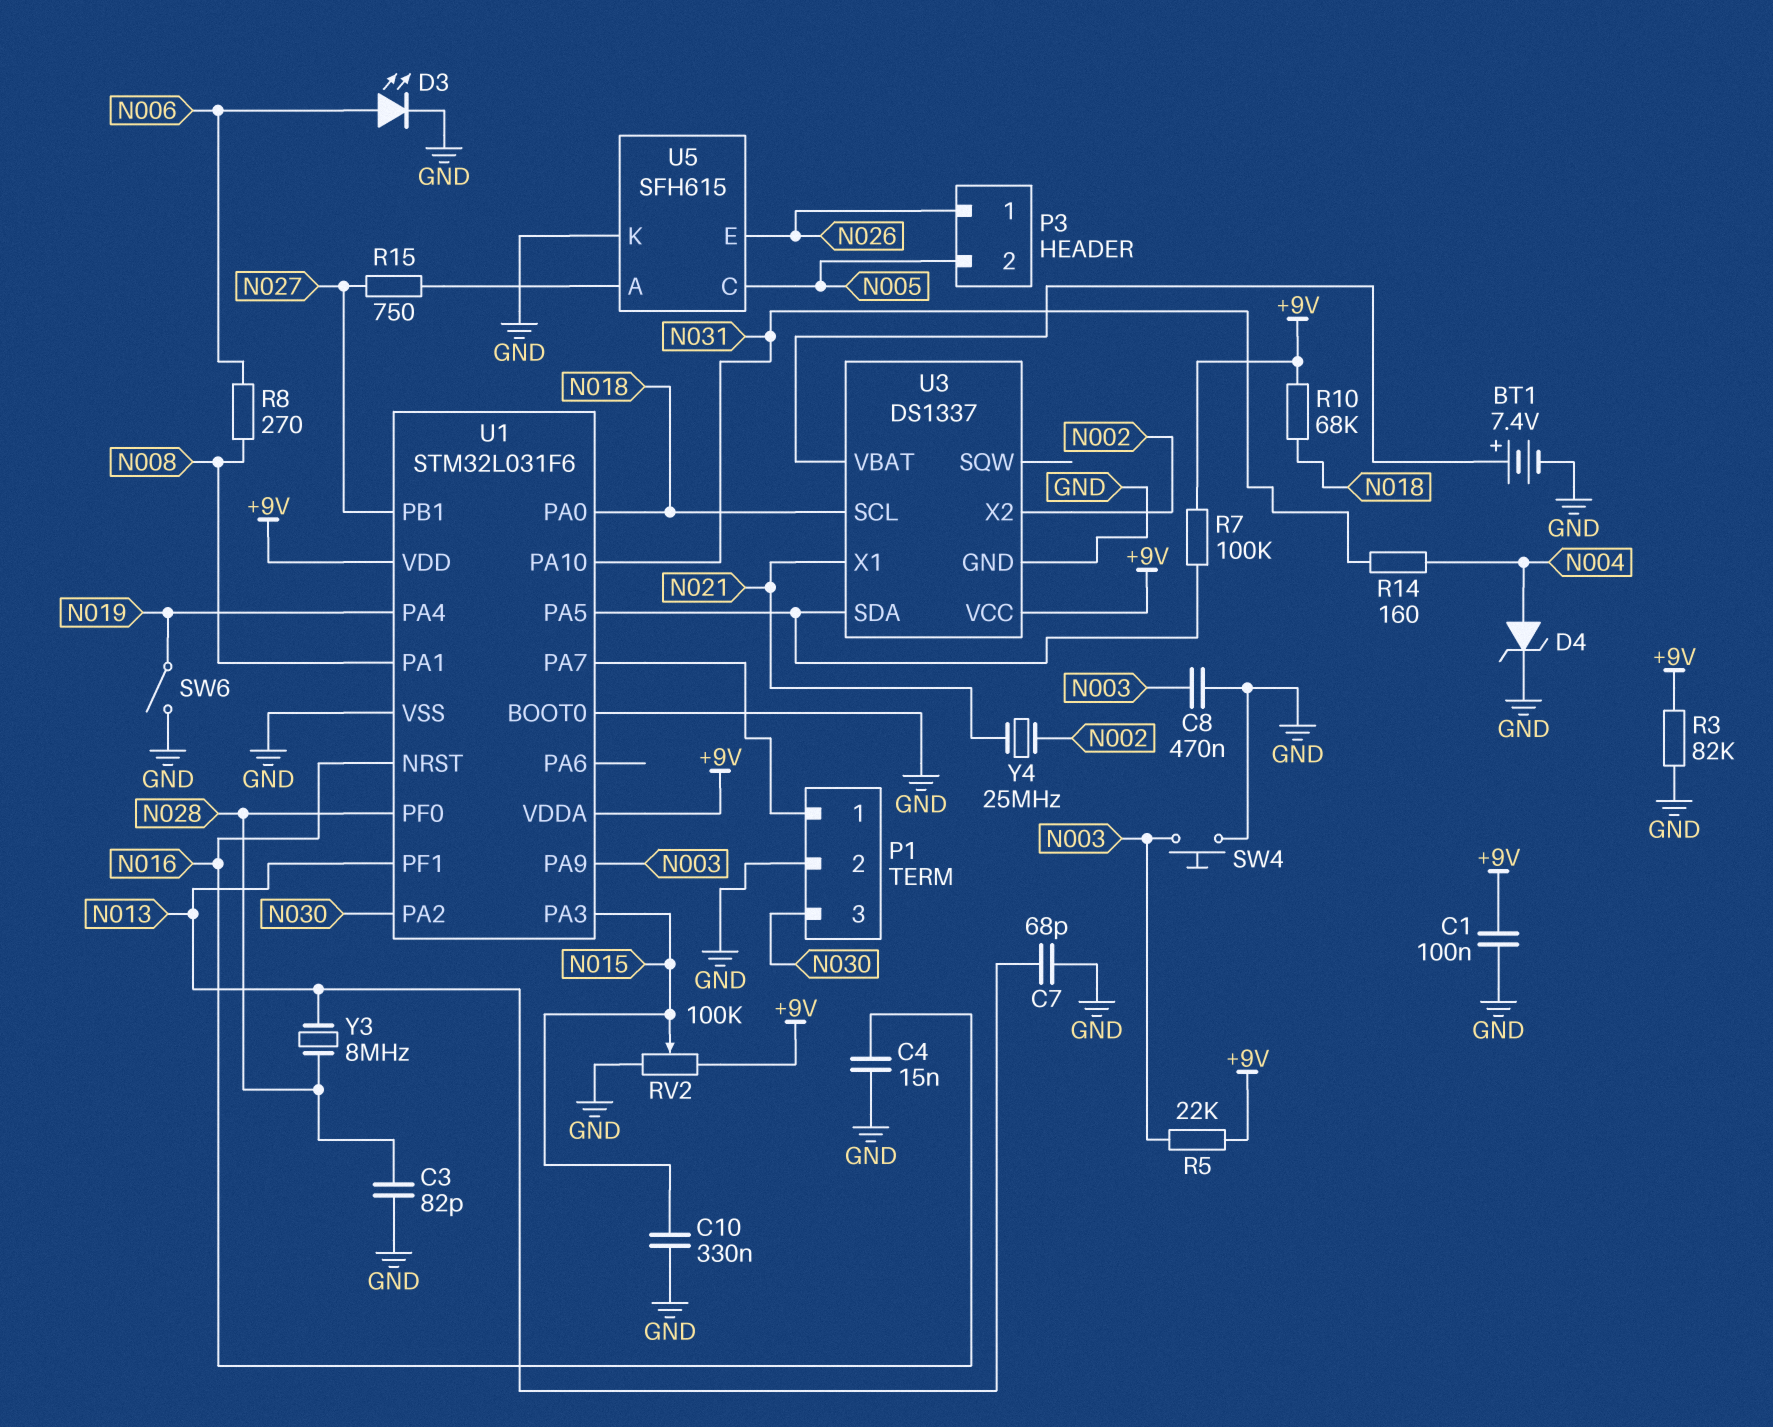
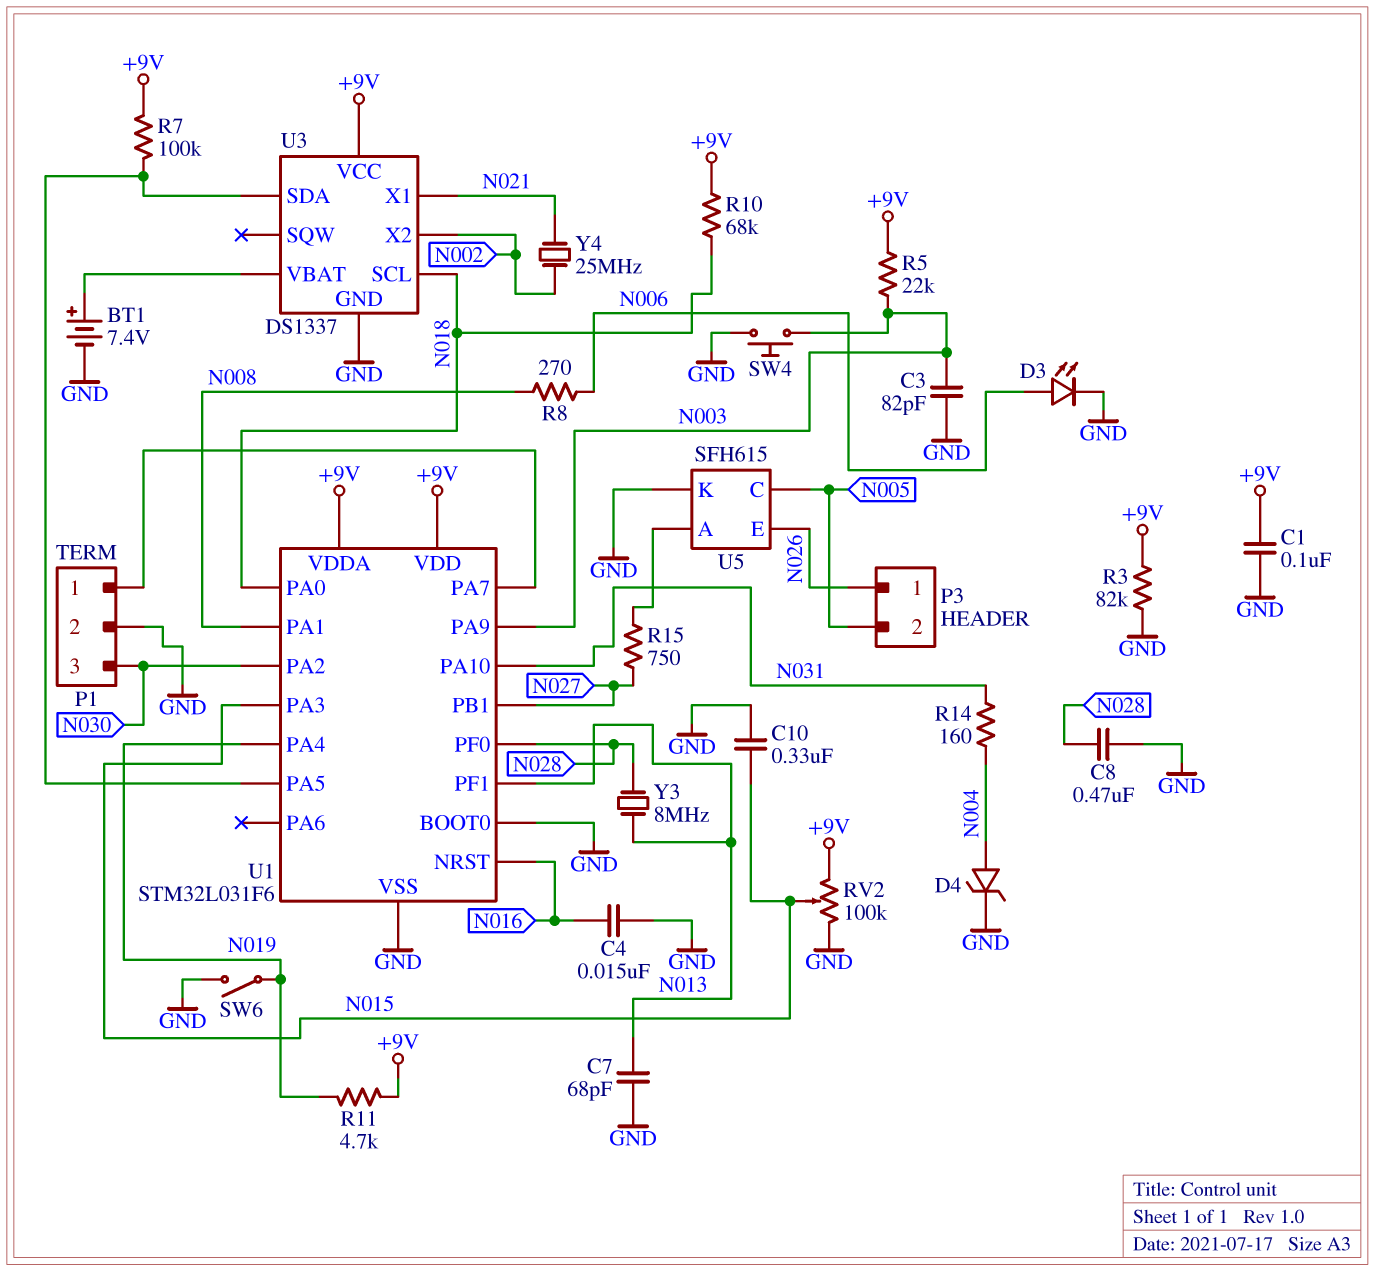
C3: 82pF (GND, N028) -> 82pF (GND, N003)
C8: 470nF (GND, N003) -> 470nF (GND, N028)
R11: none -> 4.7k (+9V, N019)

